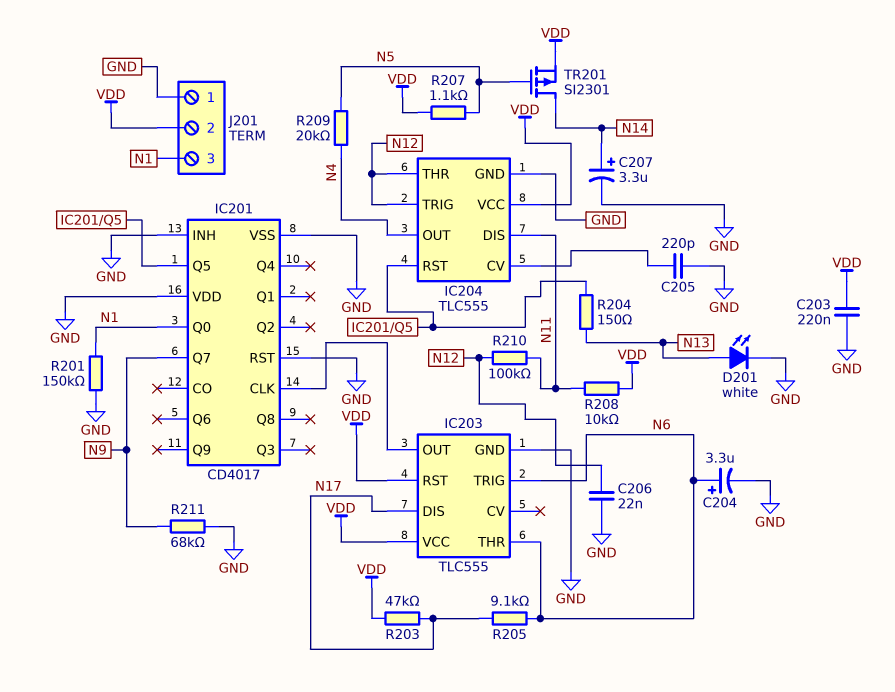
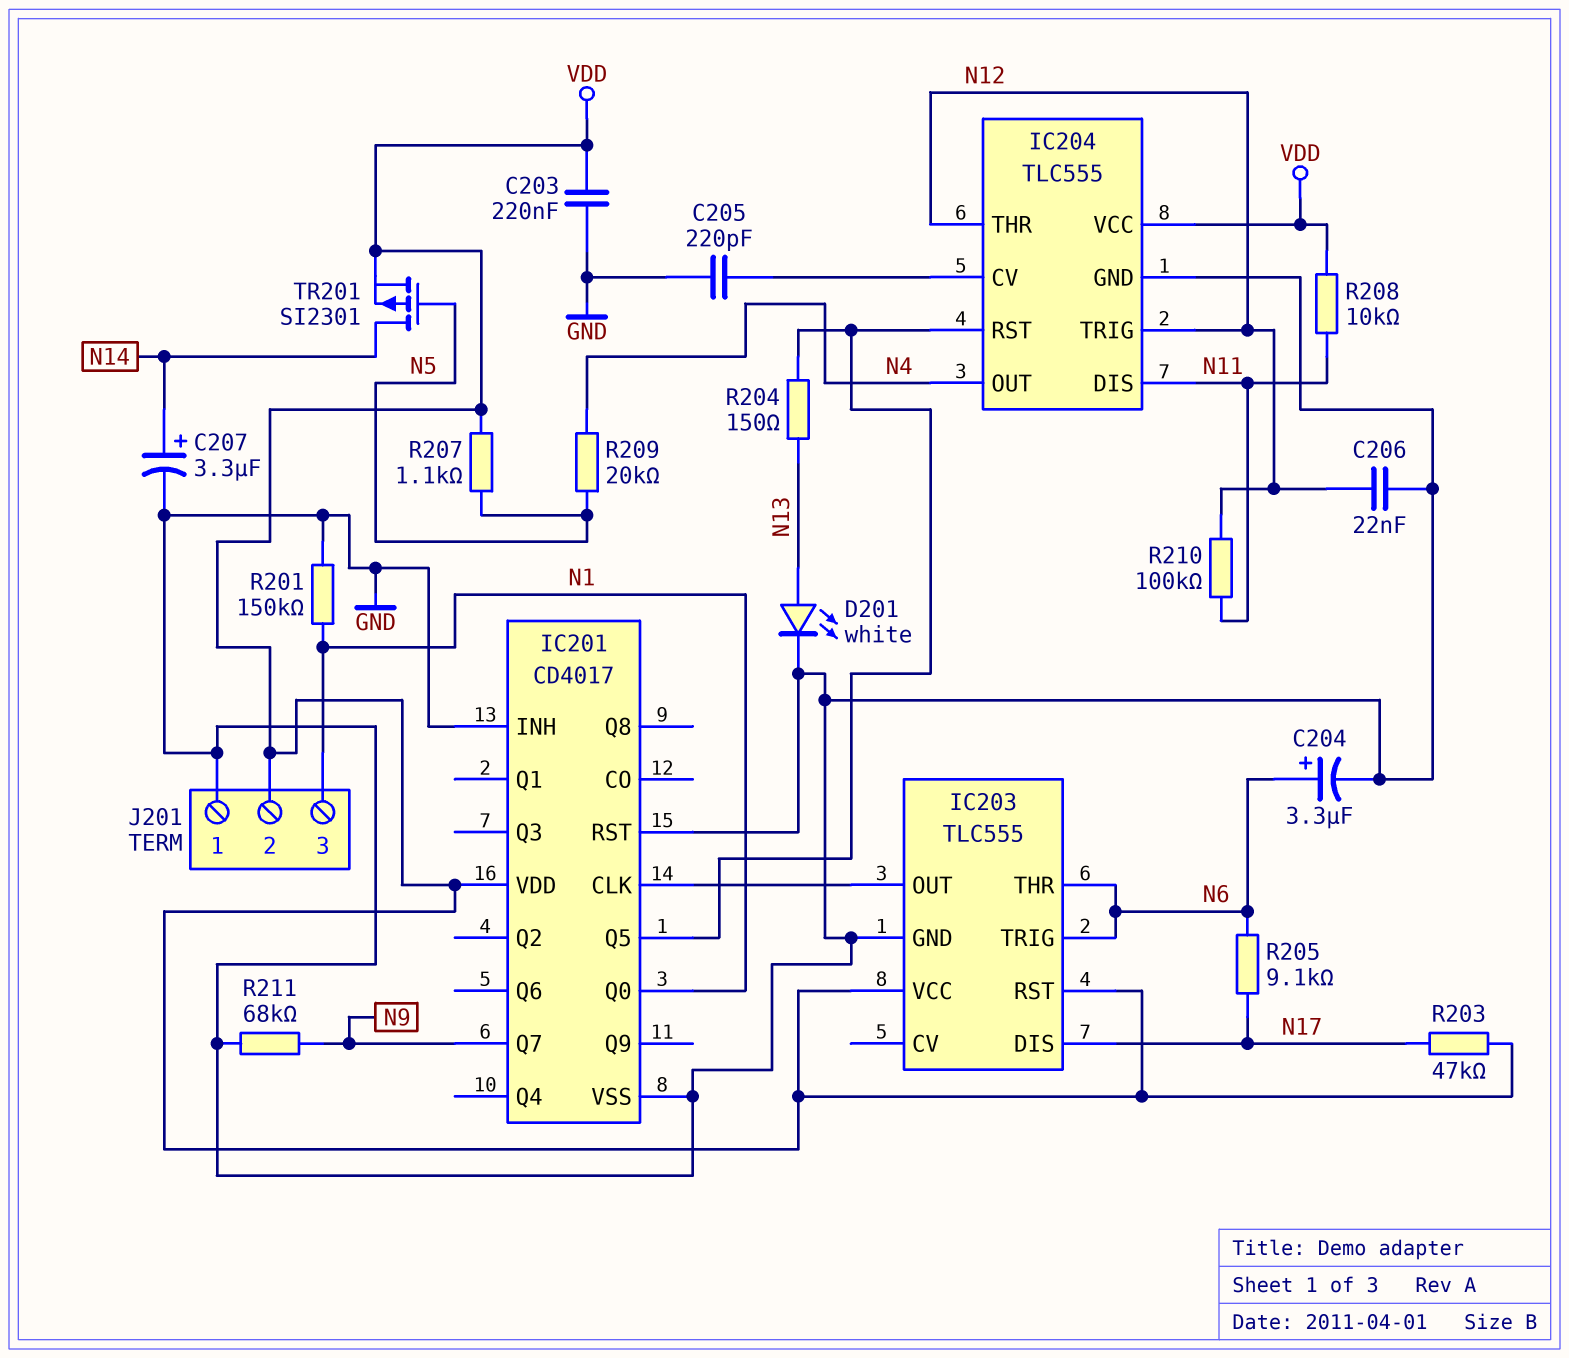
IC201 pin VDD: GND -> VDD

